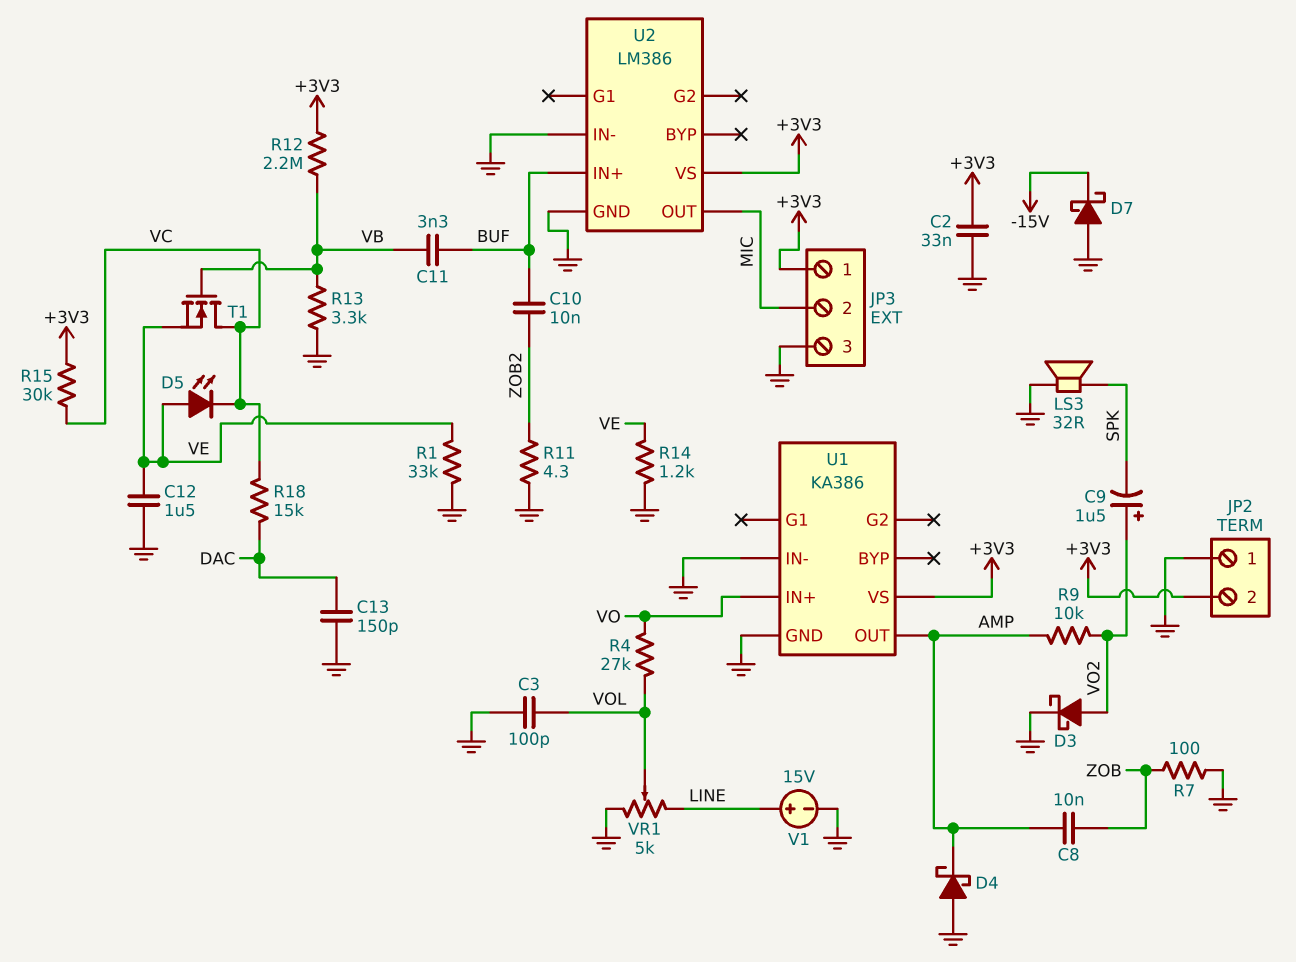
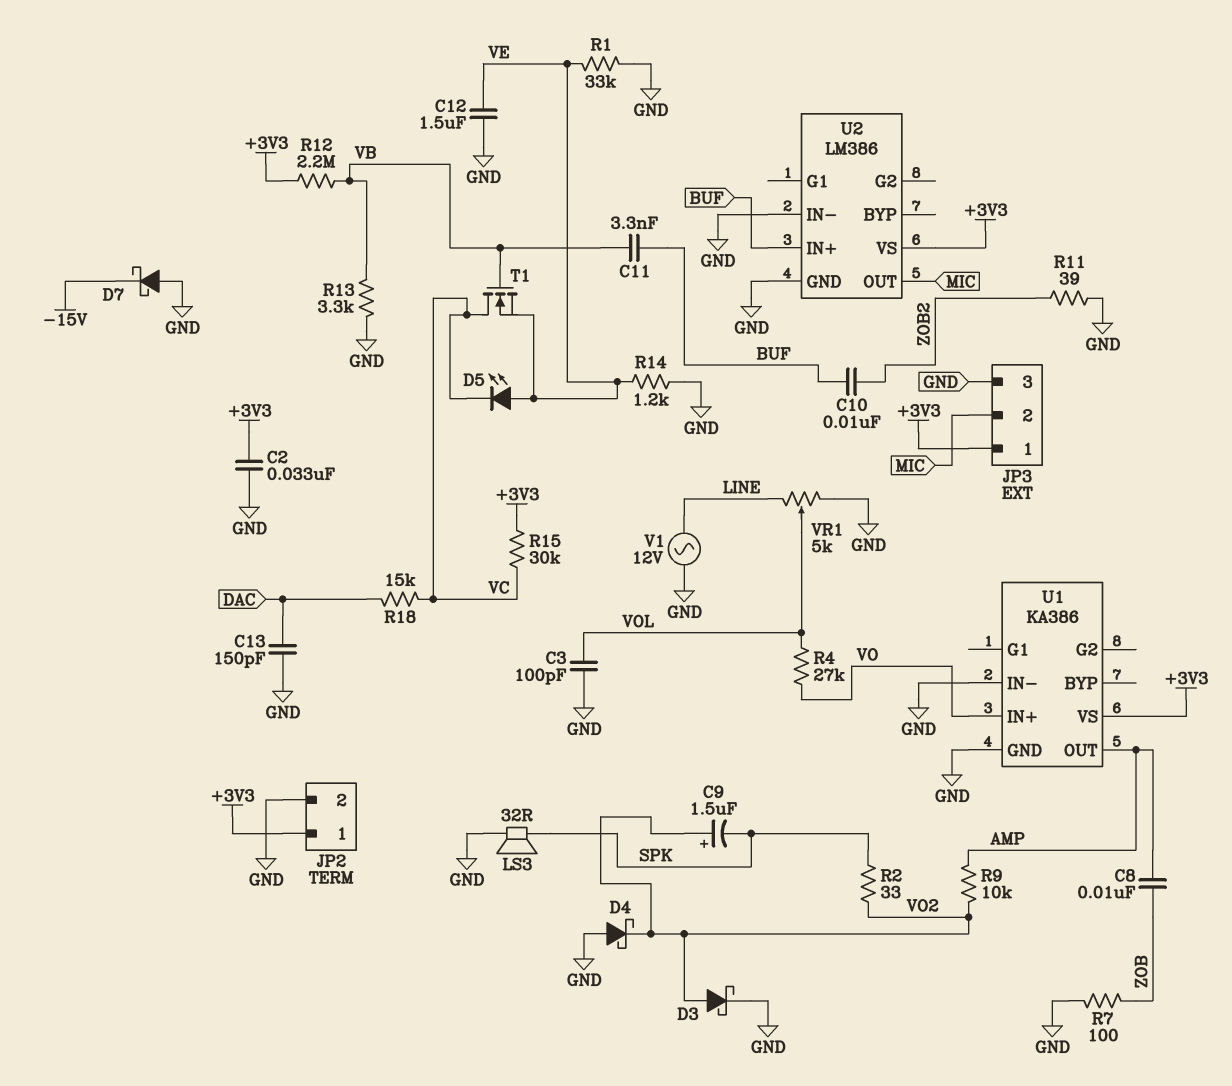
D4: schottky (A GND, K AMP) -> schottky (A GND, K VO2)
JP2 pin 1: GND -> +3V3
JP2 pin 2: +3V3 -> GND
R2: none -> 33 (SPK, VO2)
R11: 4.3 (GND, ZOB2) -> 39 (GND, ZOB2)
V1: 15V (plus LINE, minus GND) -> AC 12V (GND, LINE)

